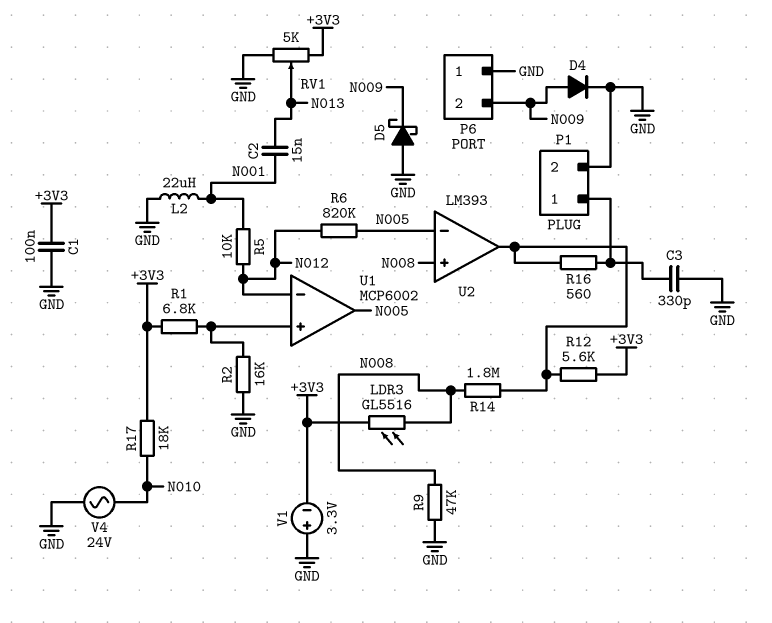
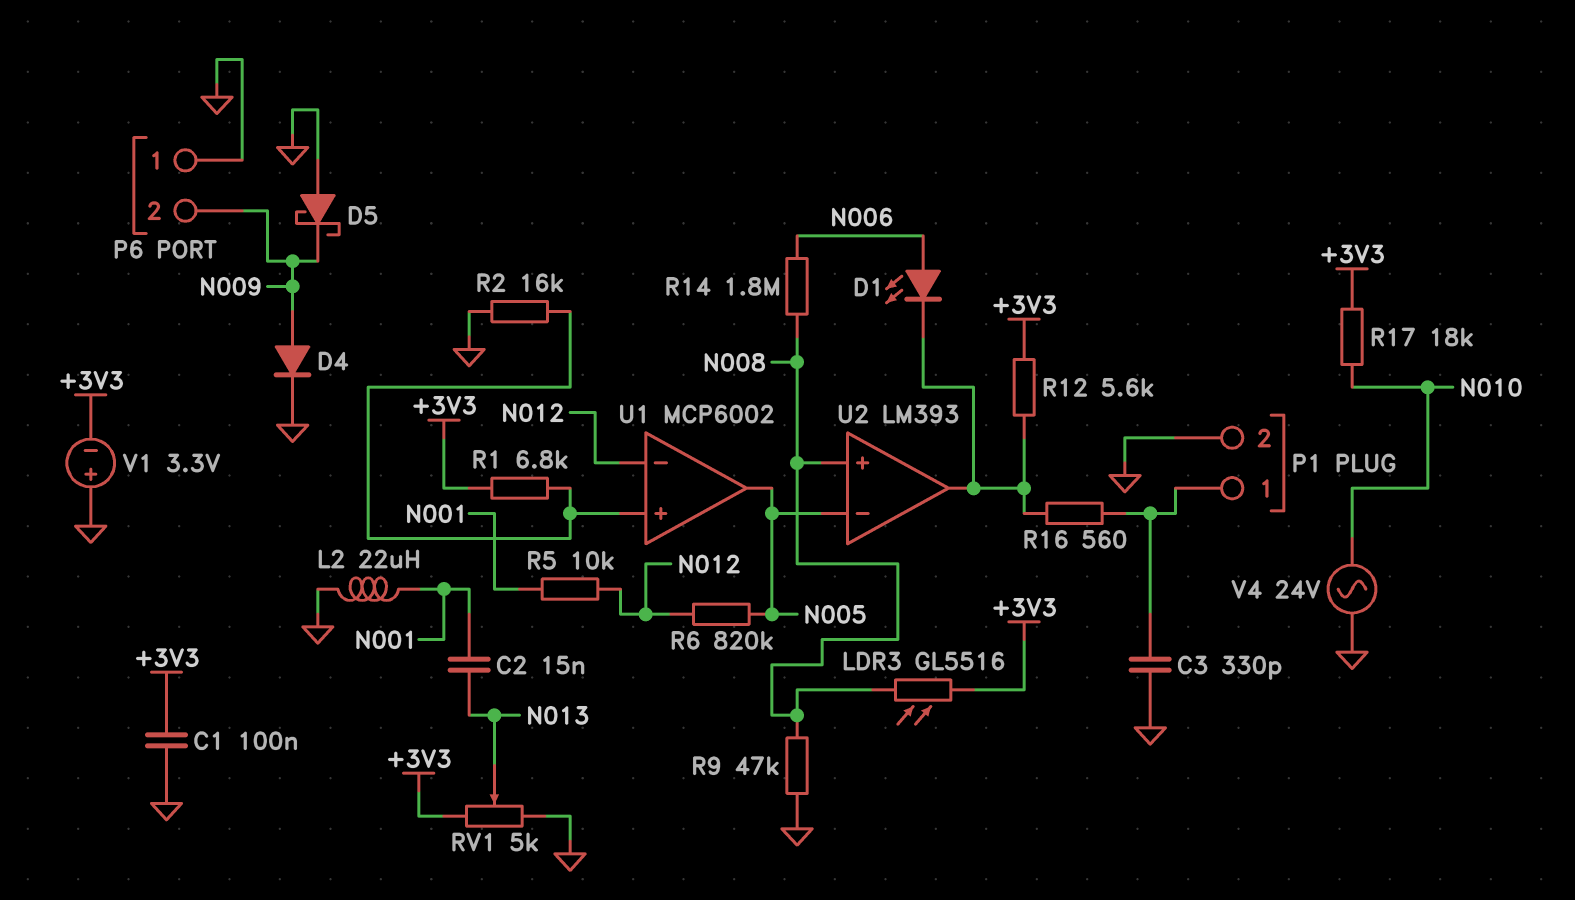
D1: none -> LED (A N006, K U2/out)
R14: 1.8M (N008, U2/out) -> 1.8M (N006, N008)

